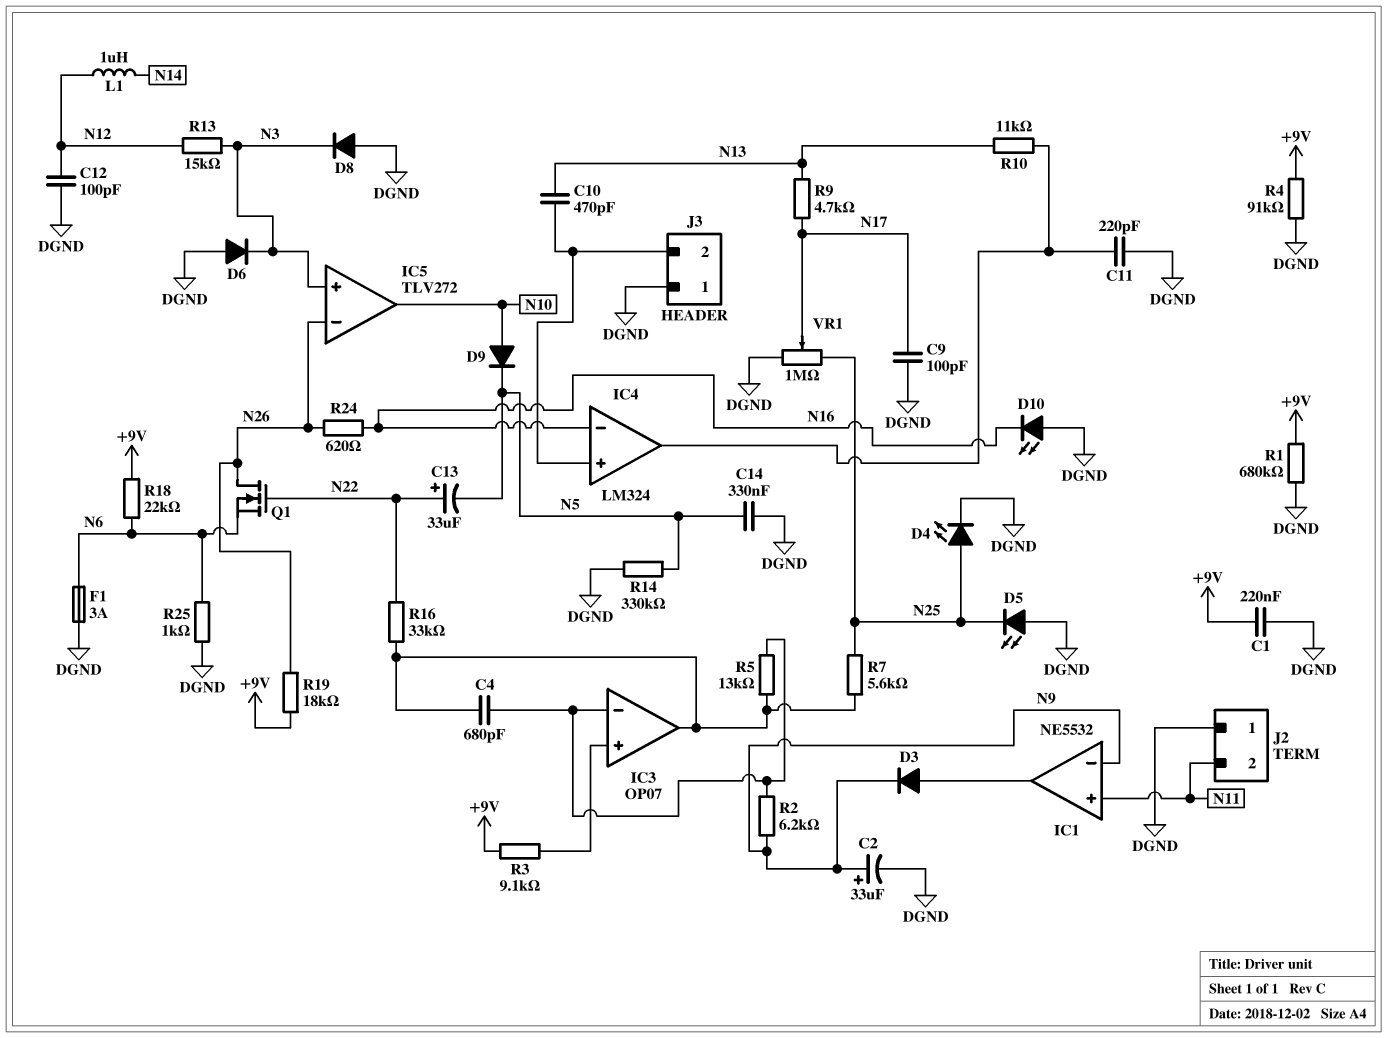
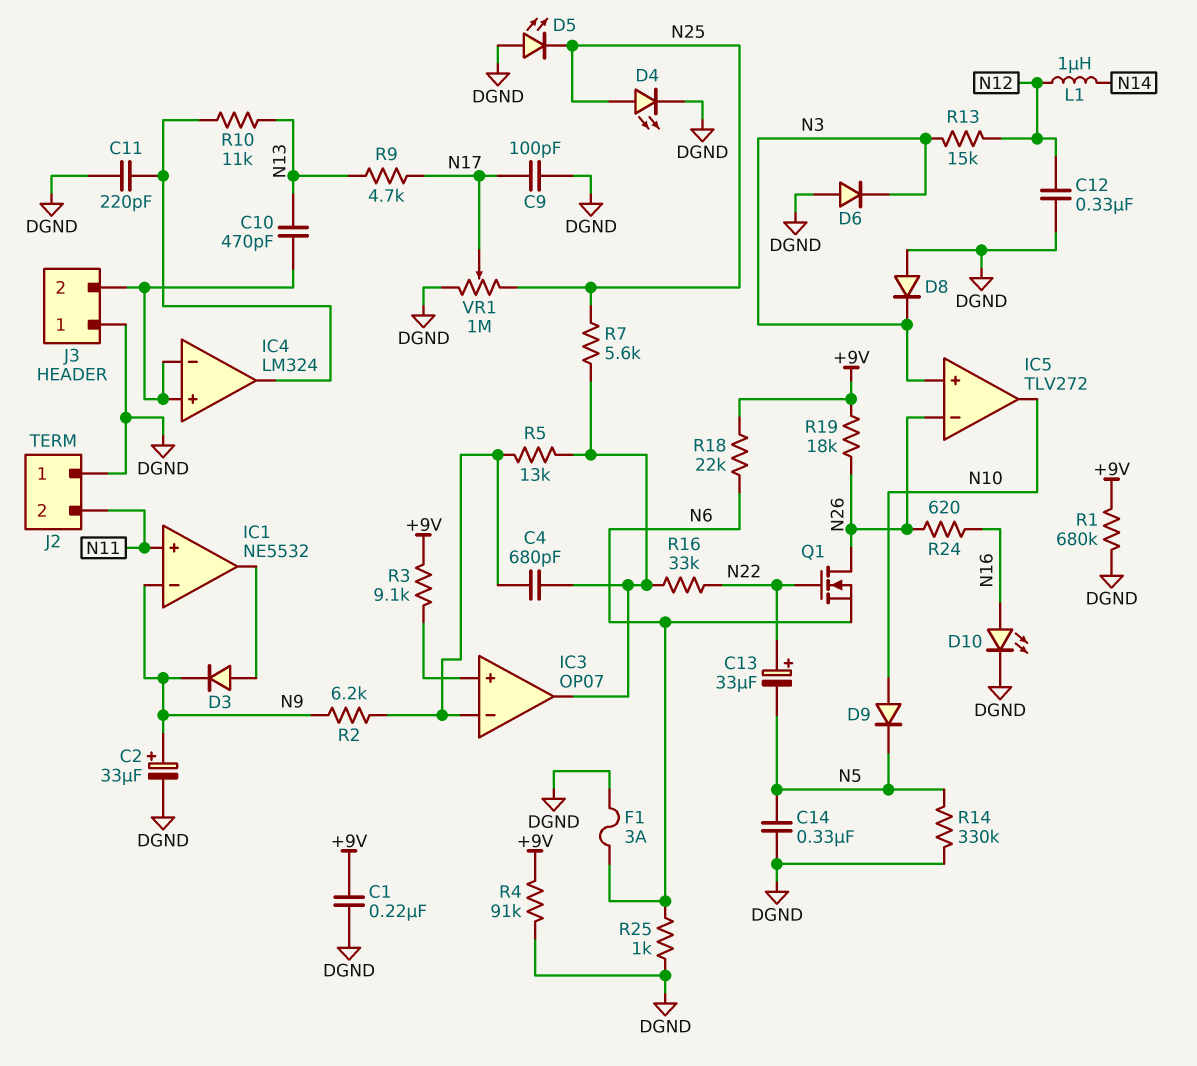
C12: 100pF (DGND, N12) -> 330nF (DGND, N12)
D10: LED (A DGND, K N16) -> LED (A N16, K DGND)
IC4 pin in-: N16 -> IC4/in+

